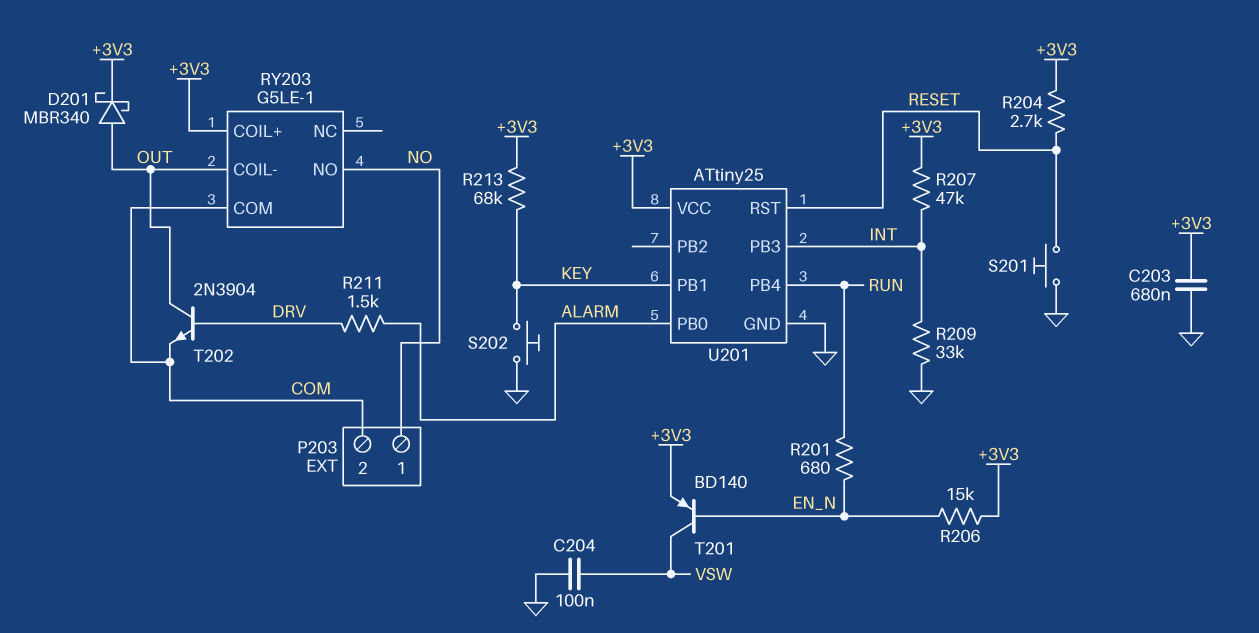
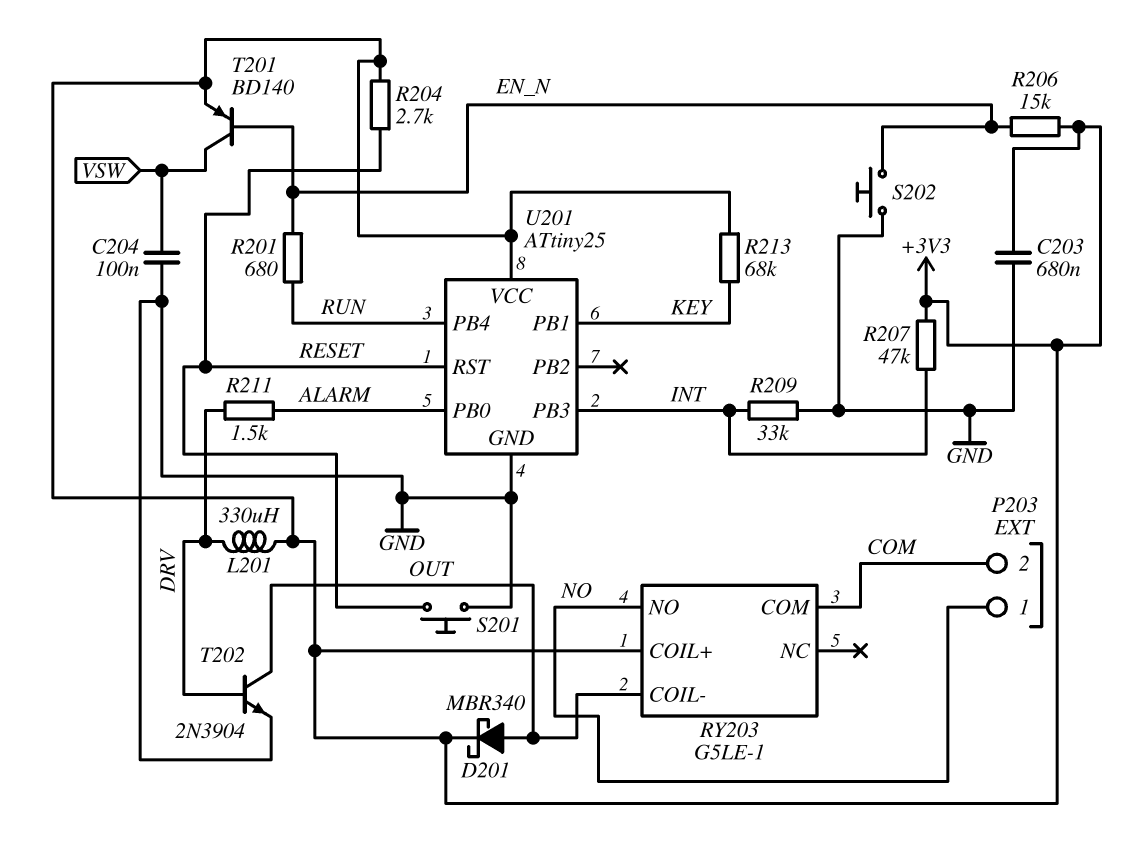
L201: none -> 330uH (+3V3, DRV)
S202: button (GND, KEY) -> button (EN_N, GND)
T202: NPN 2N3904 (B DRV, C OUT, E COM) -> NPN 2N3904 (B DRV, C OUT, E GND)

